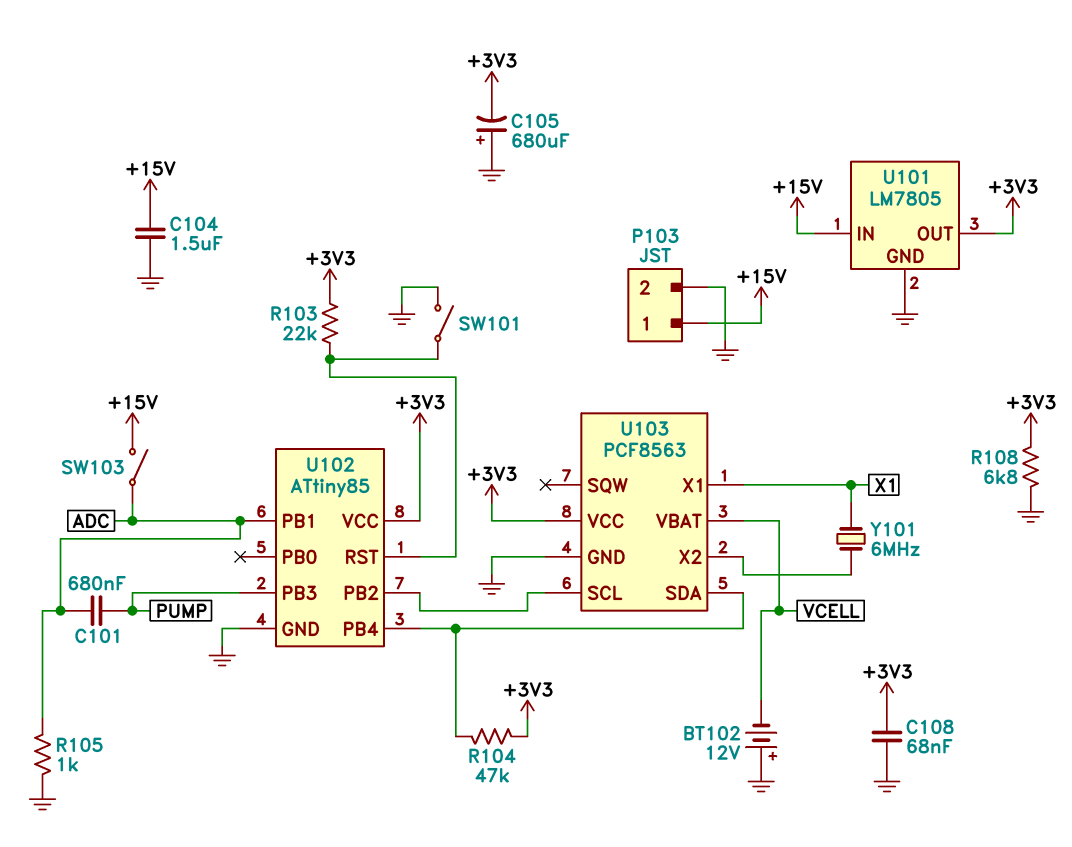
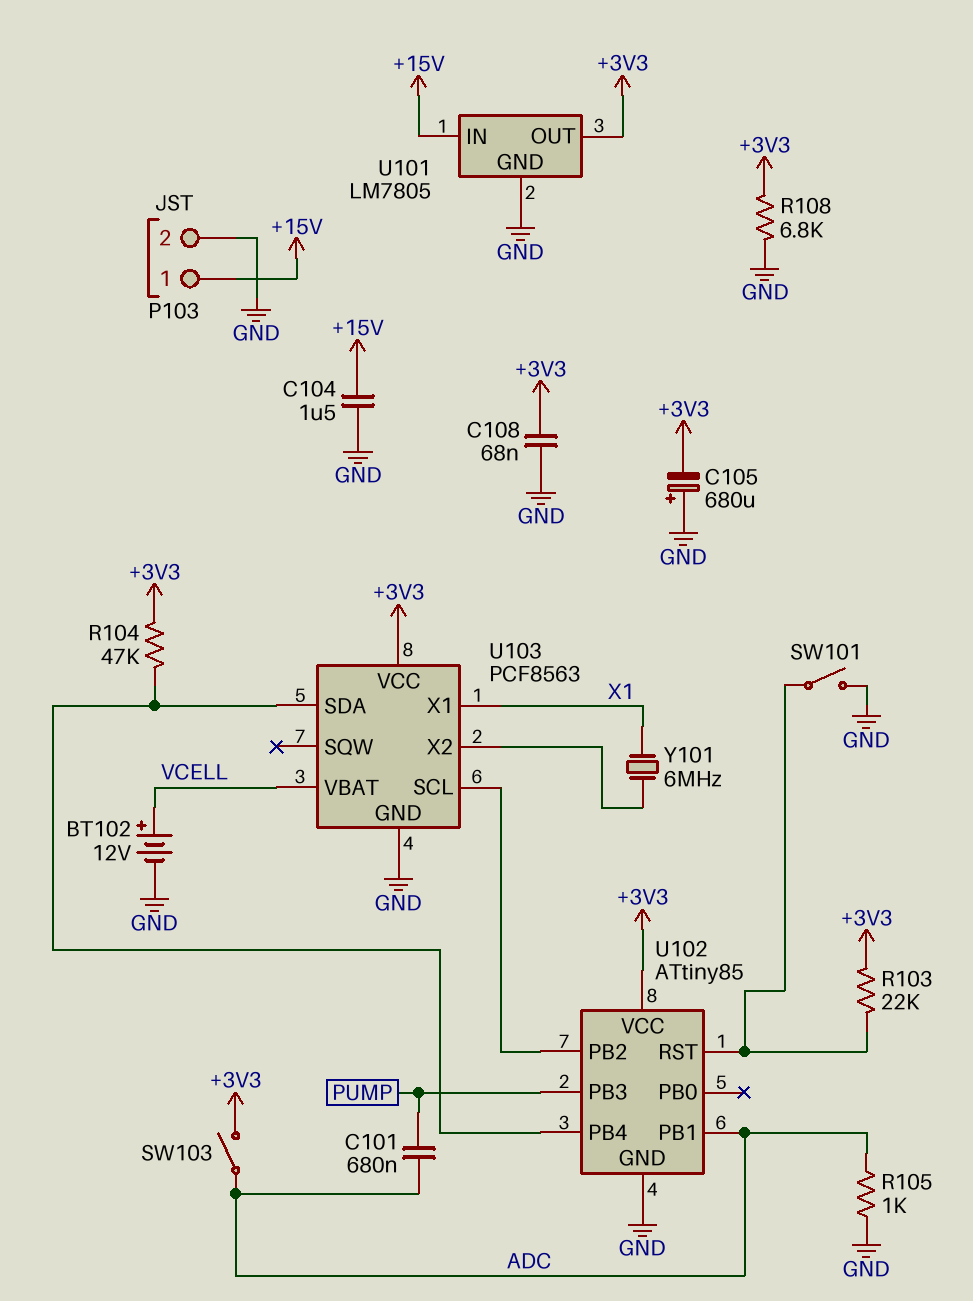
BT102: 12V (plus GND, minus VCELL) -> 12V (plus VCELL, minus GND)
SW103: switch (+15V, ADC) -> switch (+3V3, ADC)

